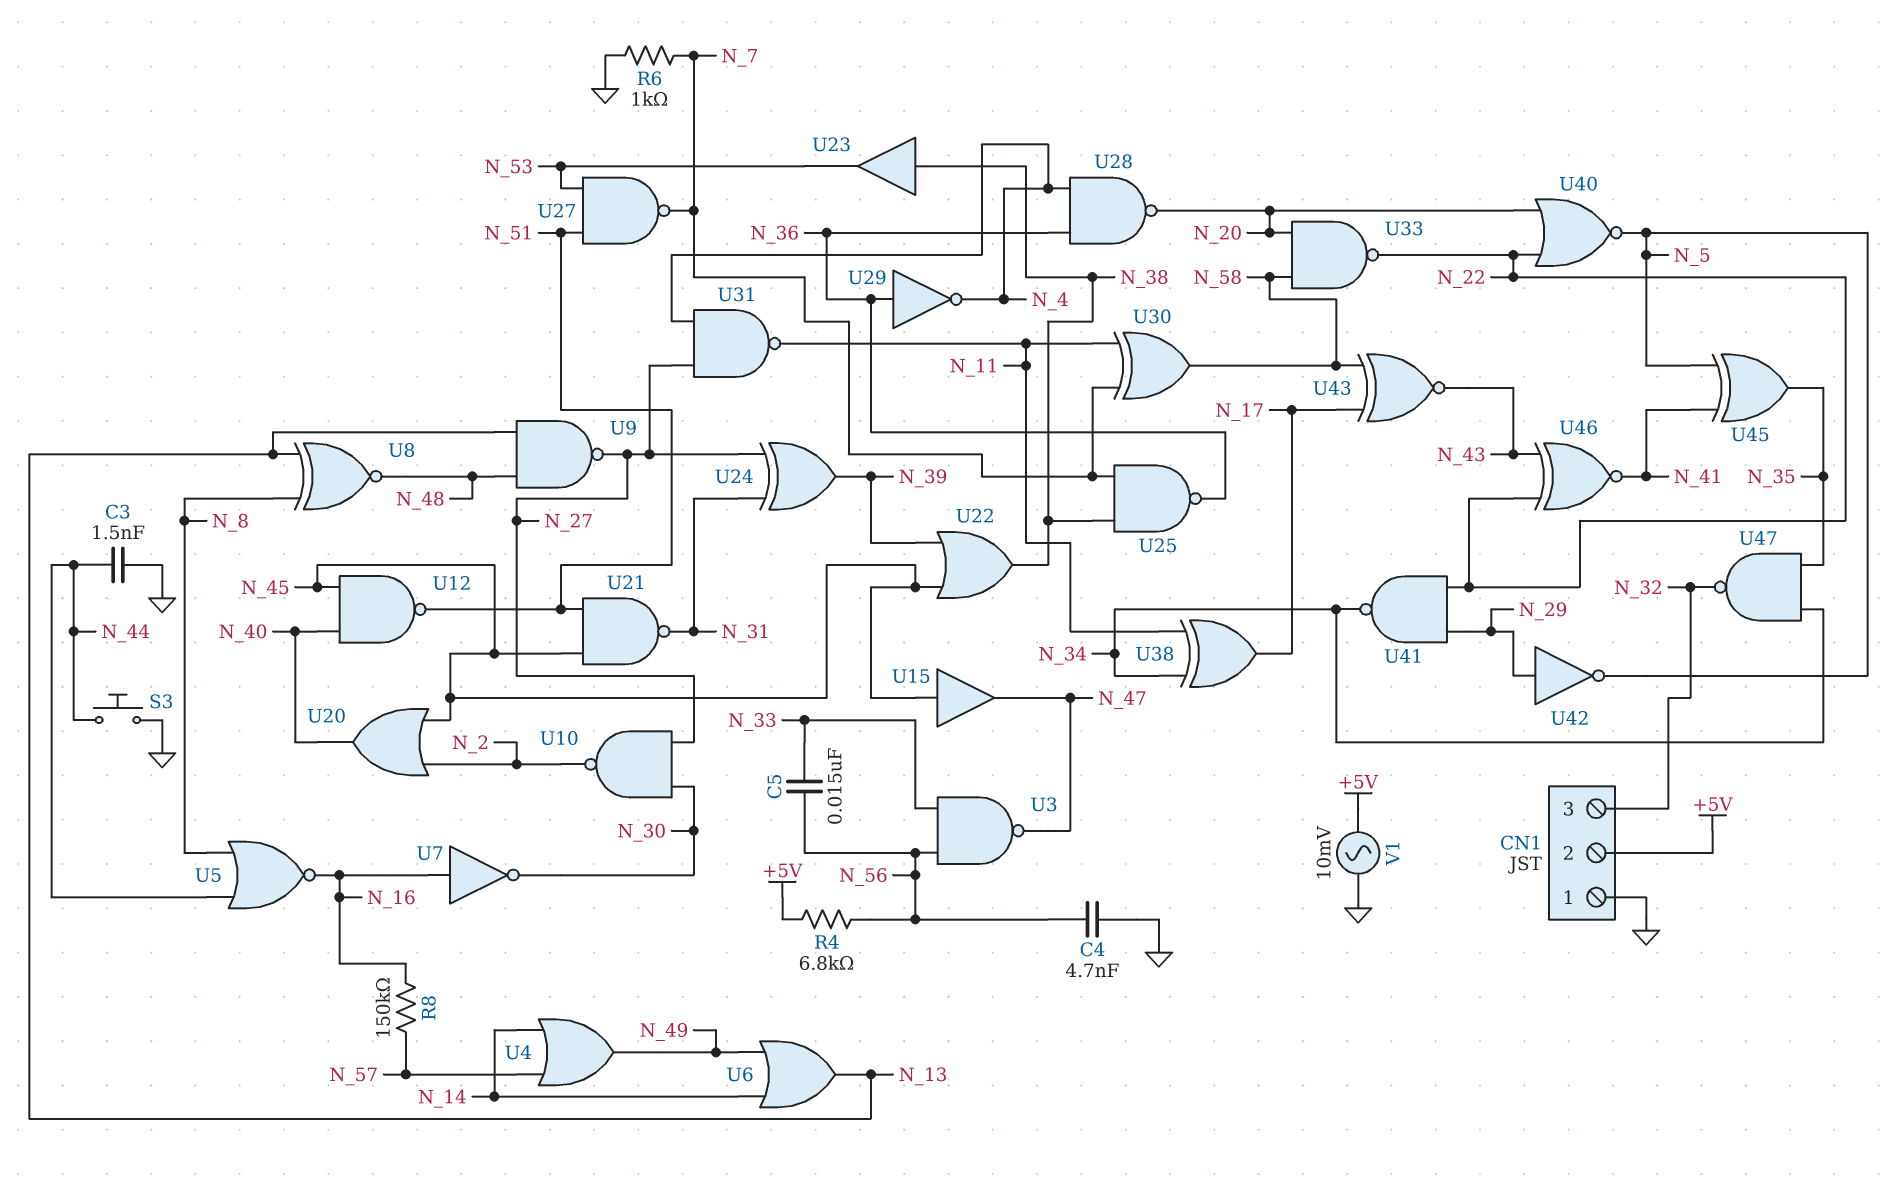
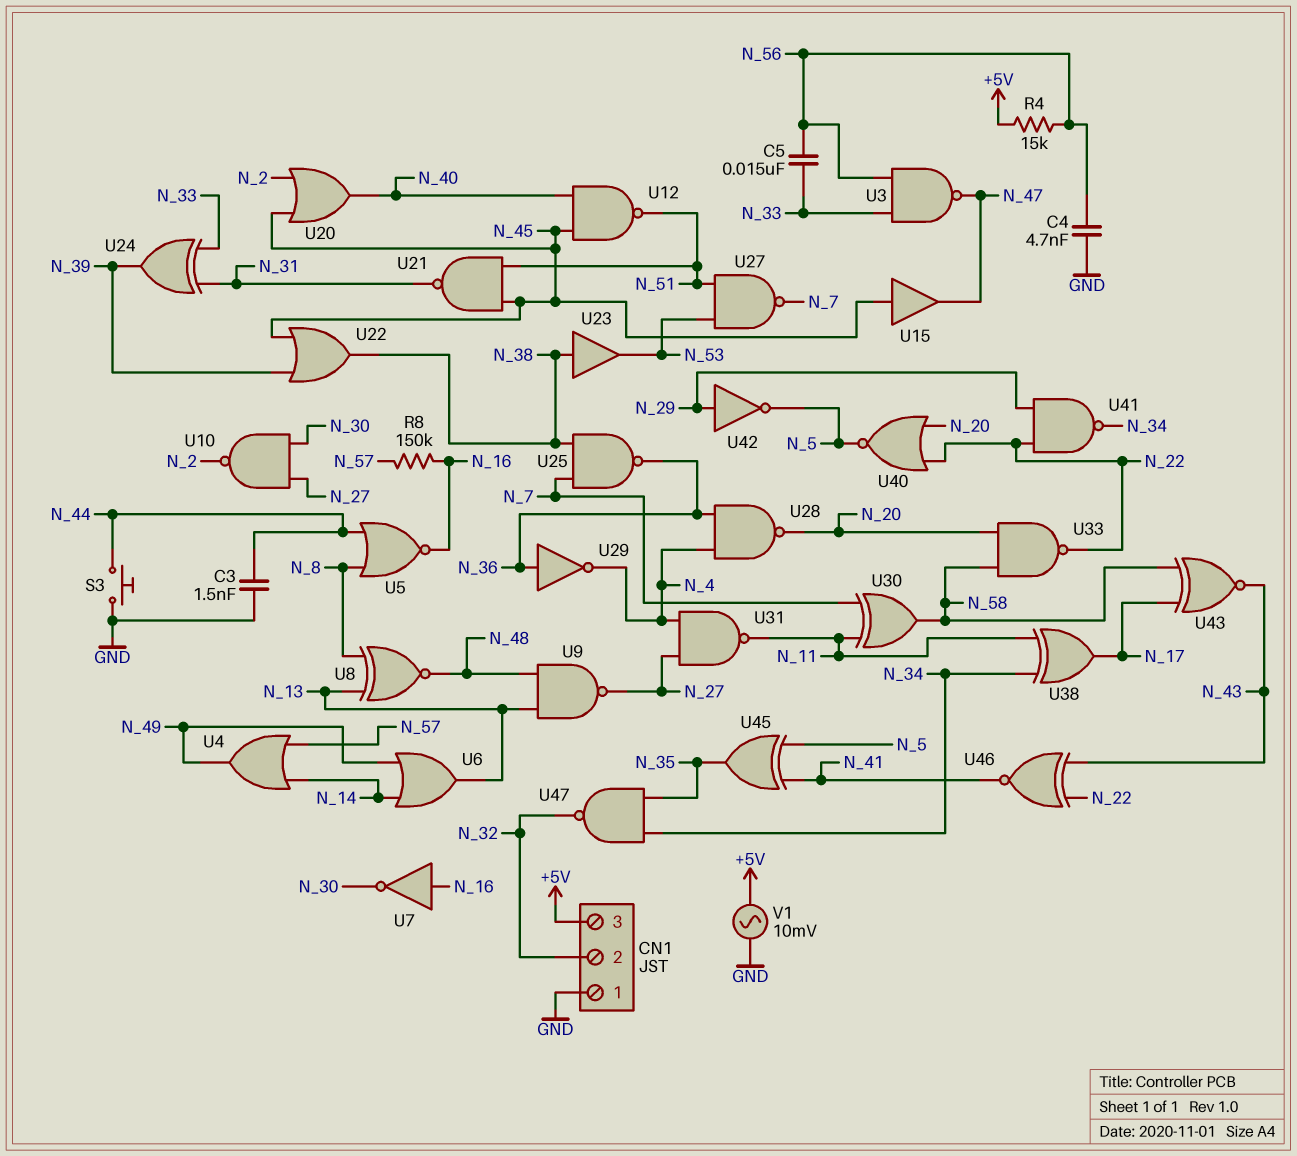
CN1 pin 2: +5V -> N_32
CN1 pin 3: N_32 -> +5V
R4: 6.8k (+5V, N_56) -> 15k (+5V, N_56)
R6: 1k (GND, N_7) -> none
U24: XOR (in N_27, in N_31, out N_39) -> XOR (in N_31, in N_33, out N_39)

